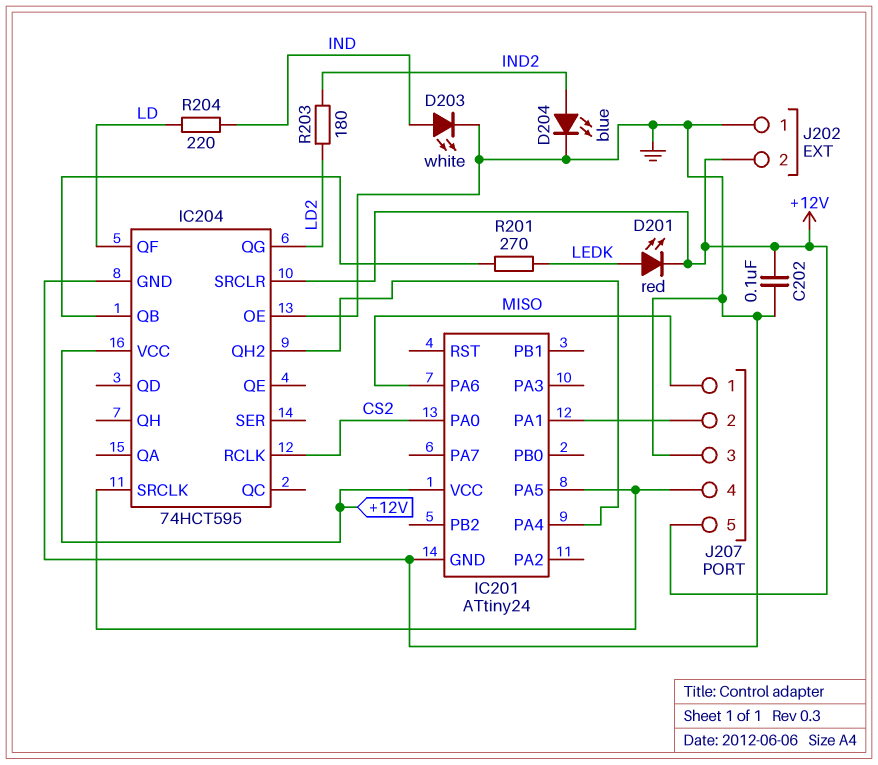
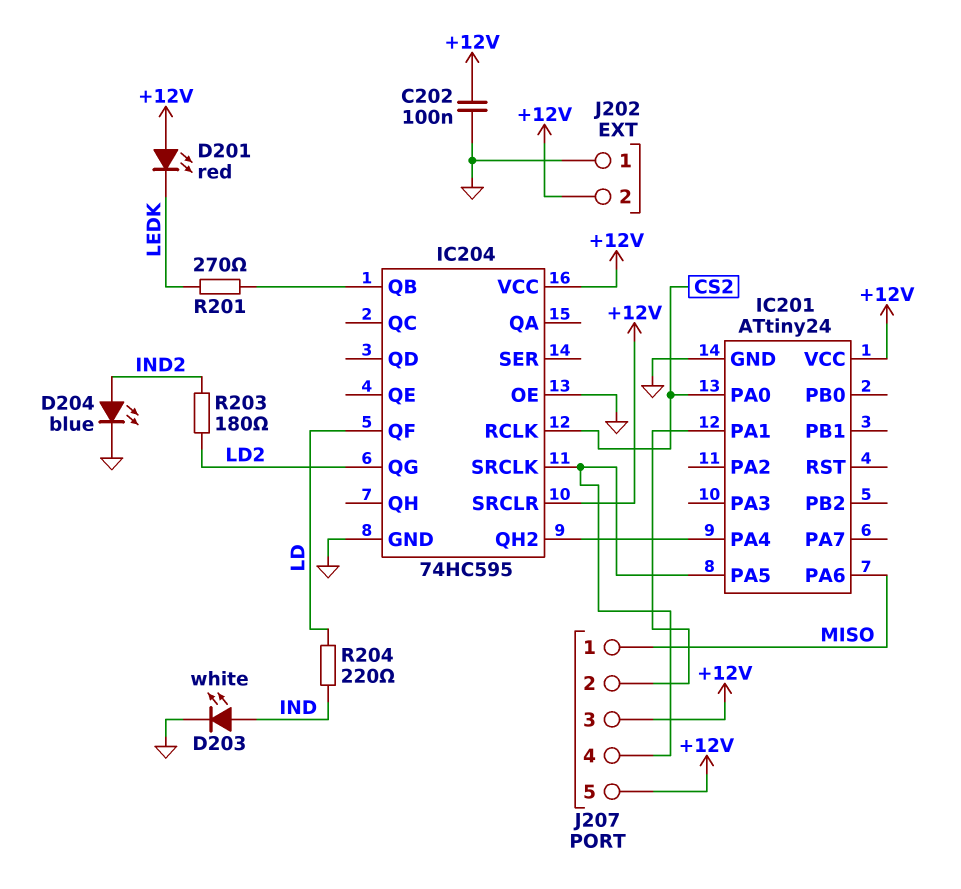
D201: LED red (A LEDK, K +12V) -> LED red (A +12V, K LEDK)
IC204: 74HCT595 -> 74HC595
J207 pin 3: GND -> +12V

